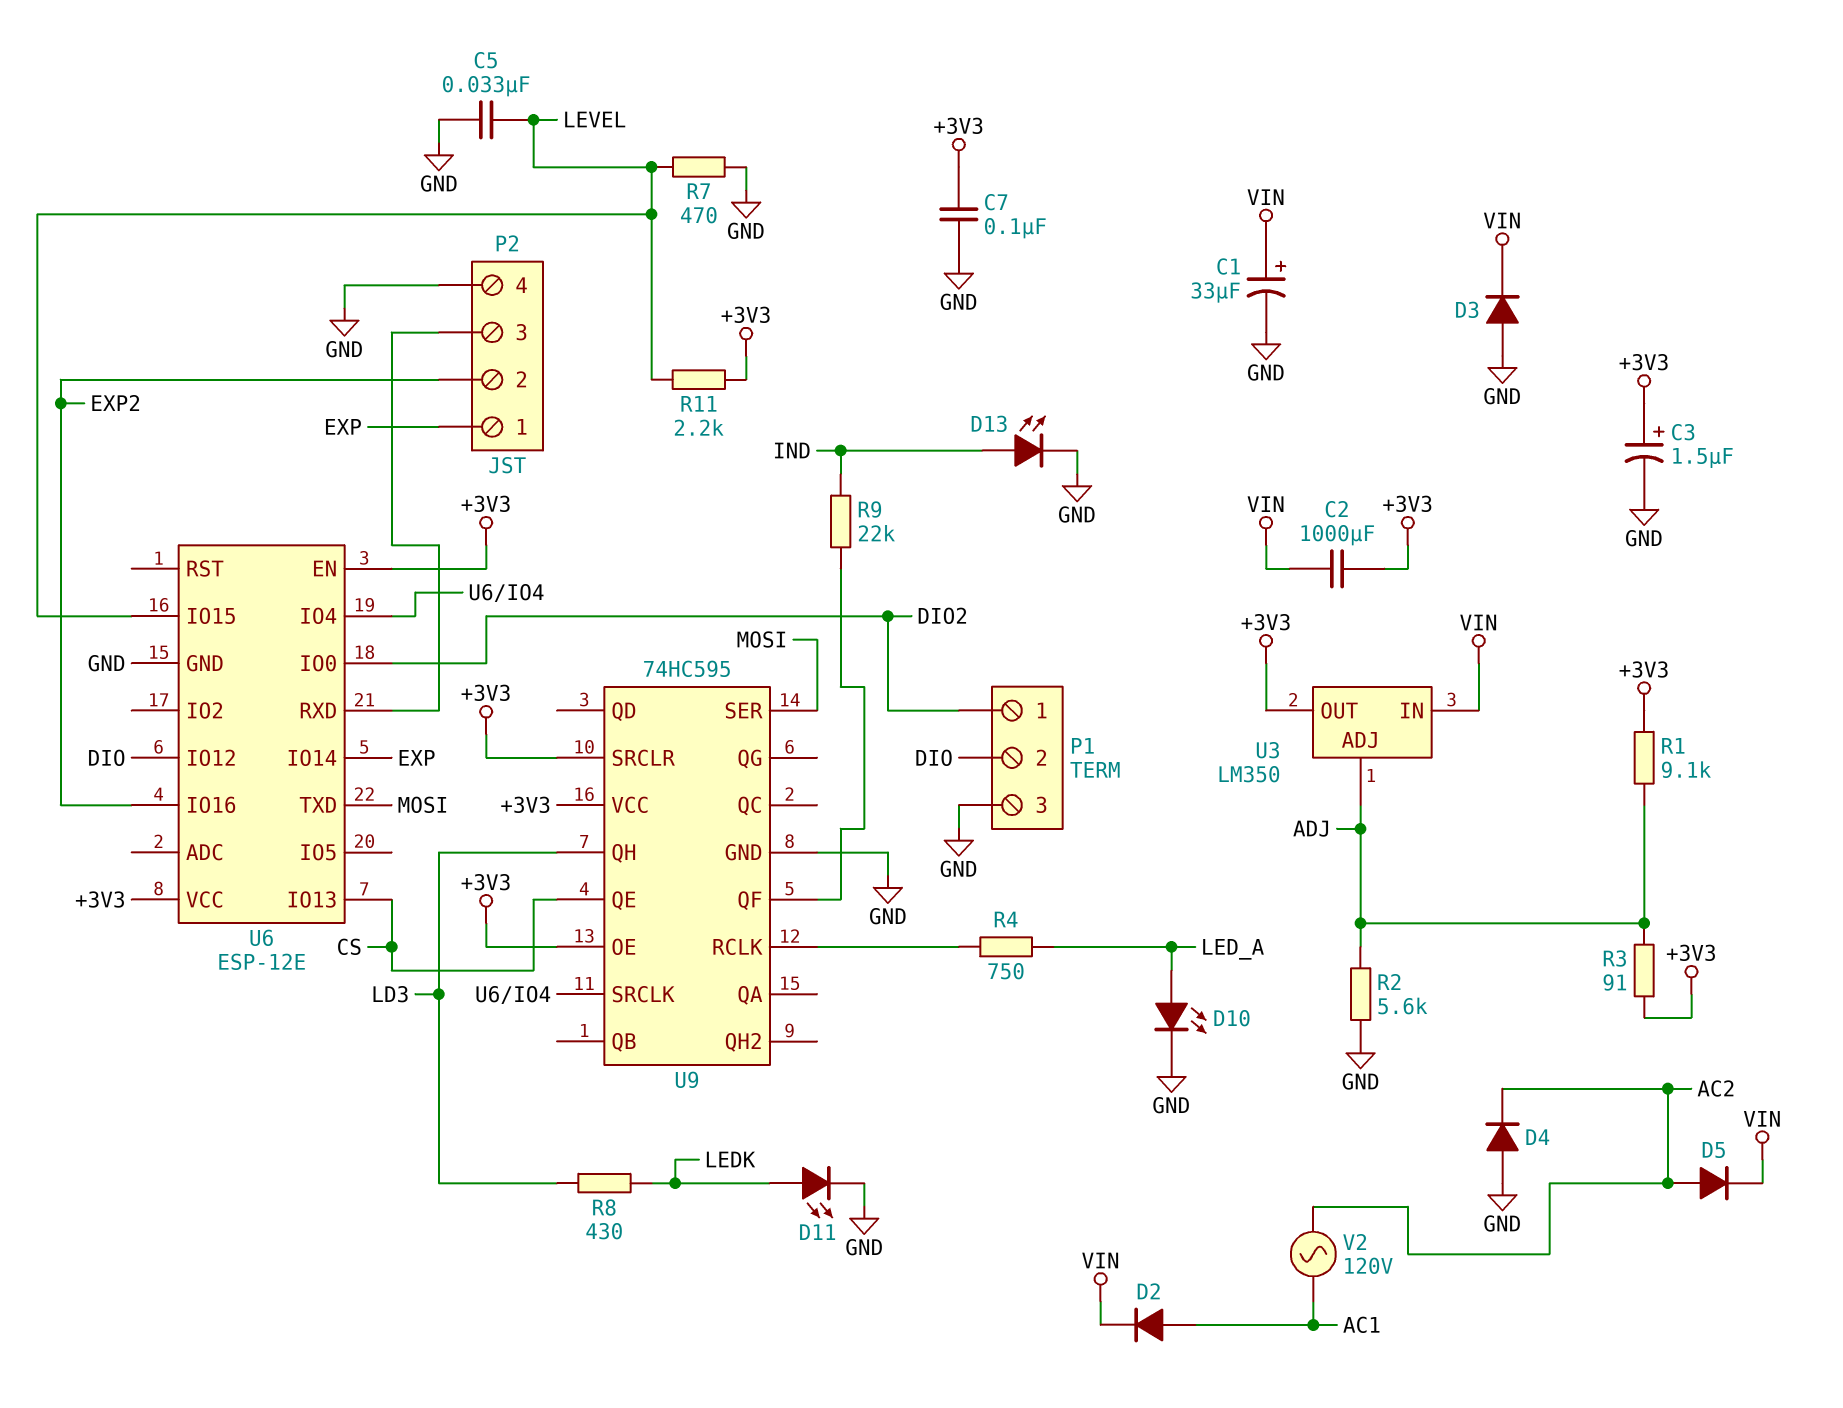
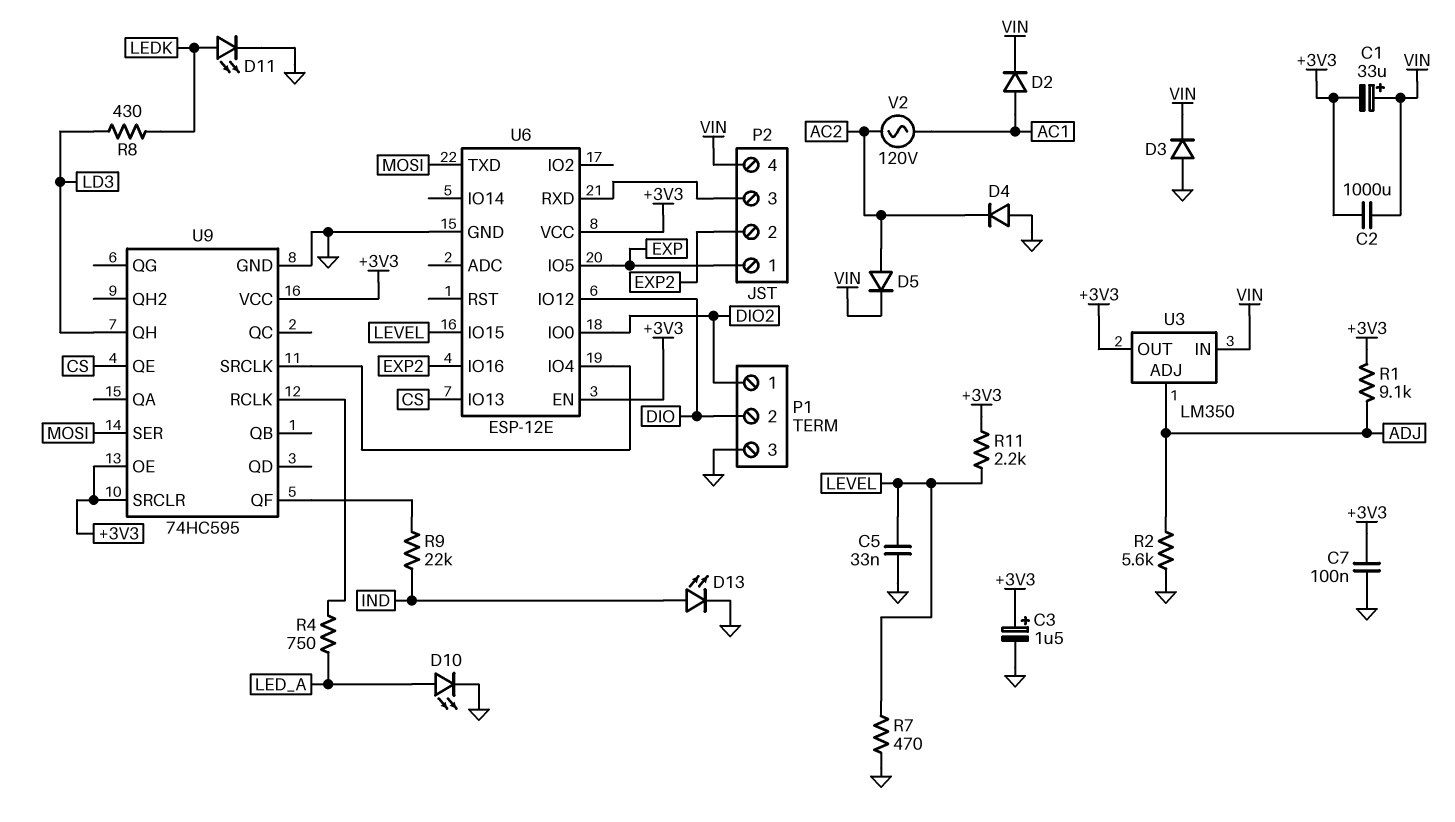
C1: 33uF (plus VIN, minus GND) -> 33uF (plus VIN, minus +3V3)
P2 pin 4: GND -> VIN
R3: 91 (+3V3, ADJ) -> none
U6 pin IO5: none -> EXP
U6 pin IO14: EXP -> none

